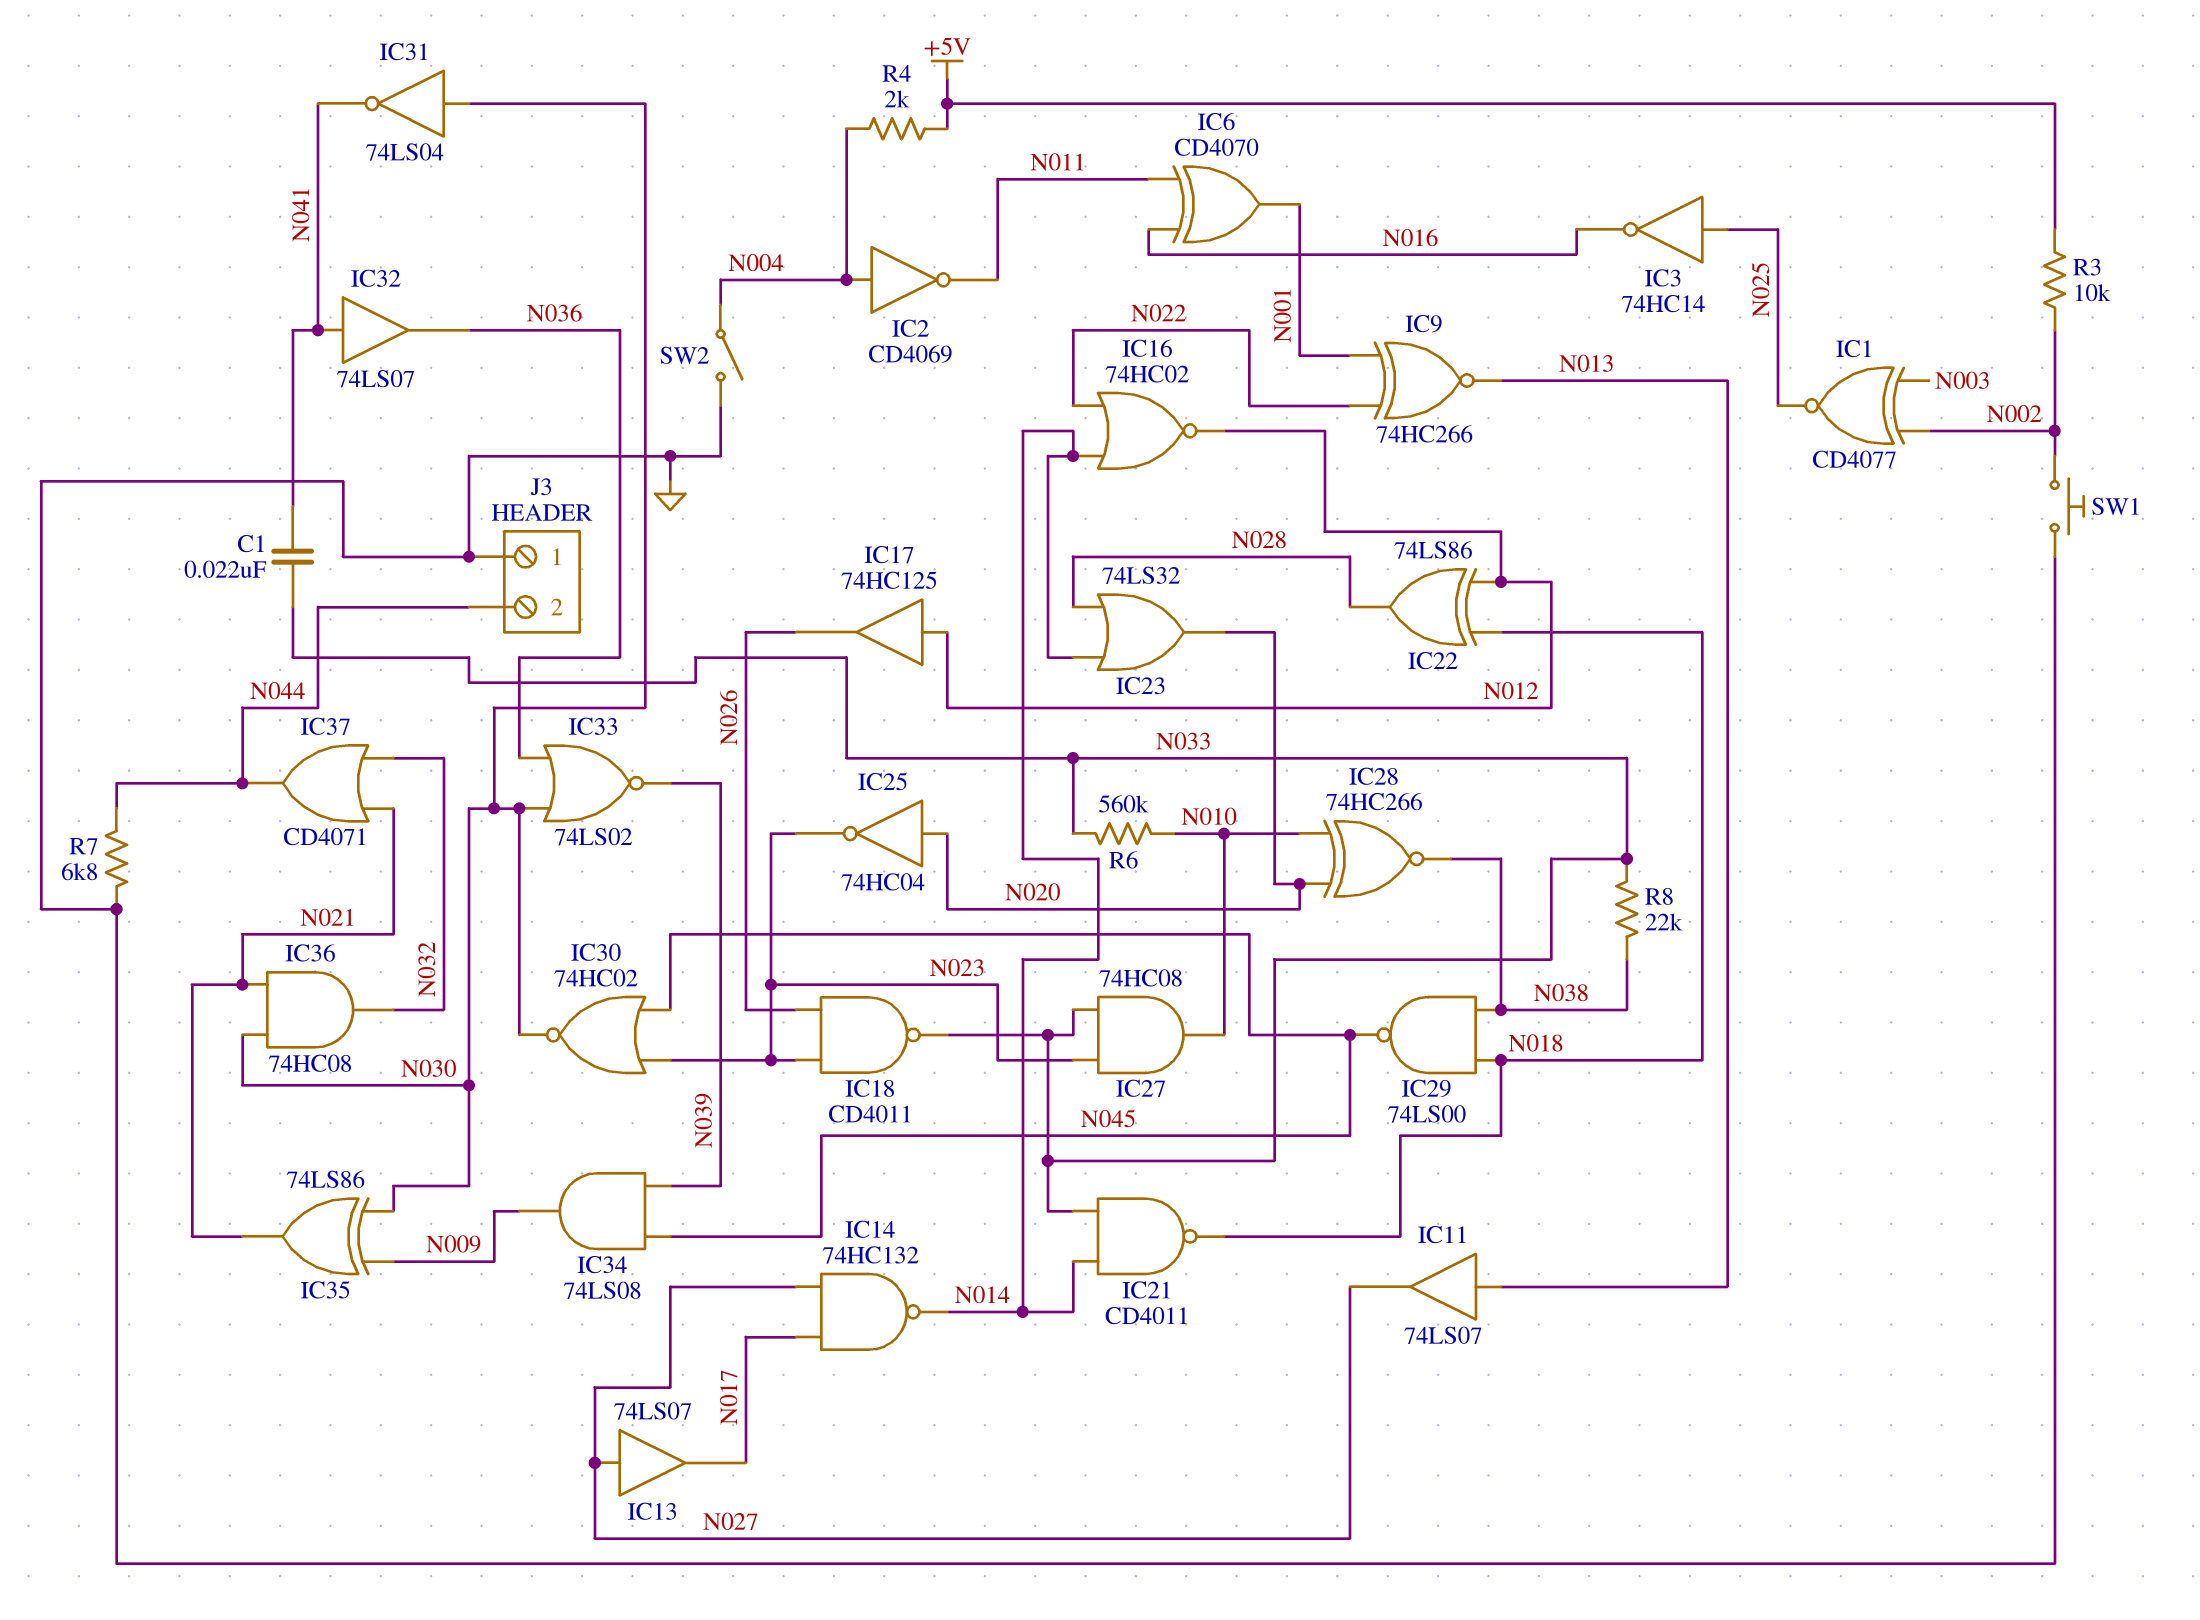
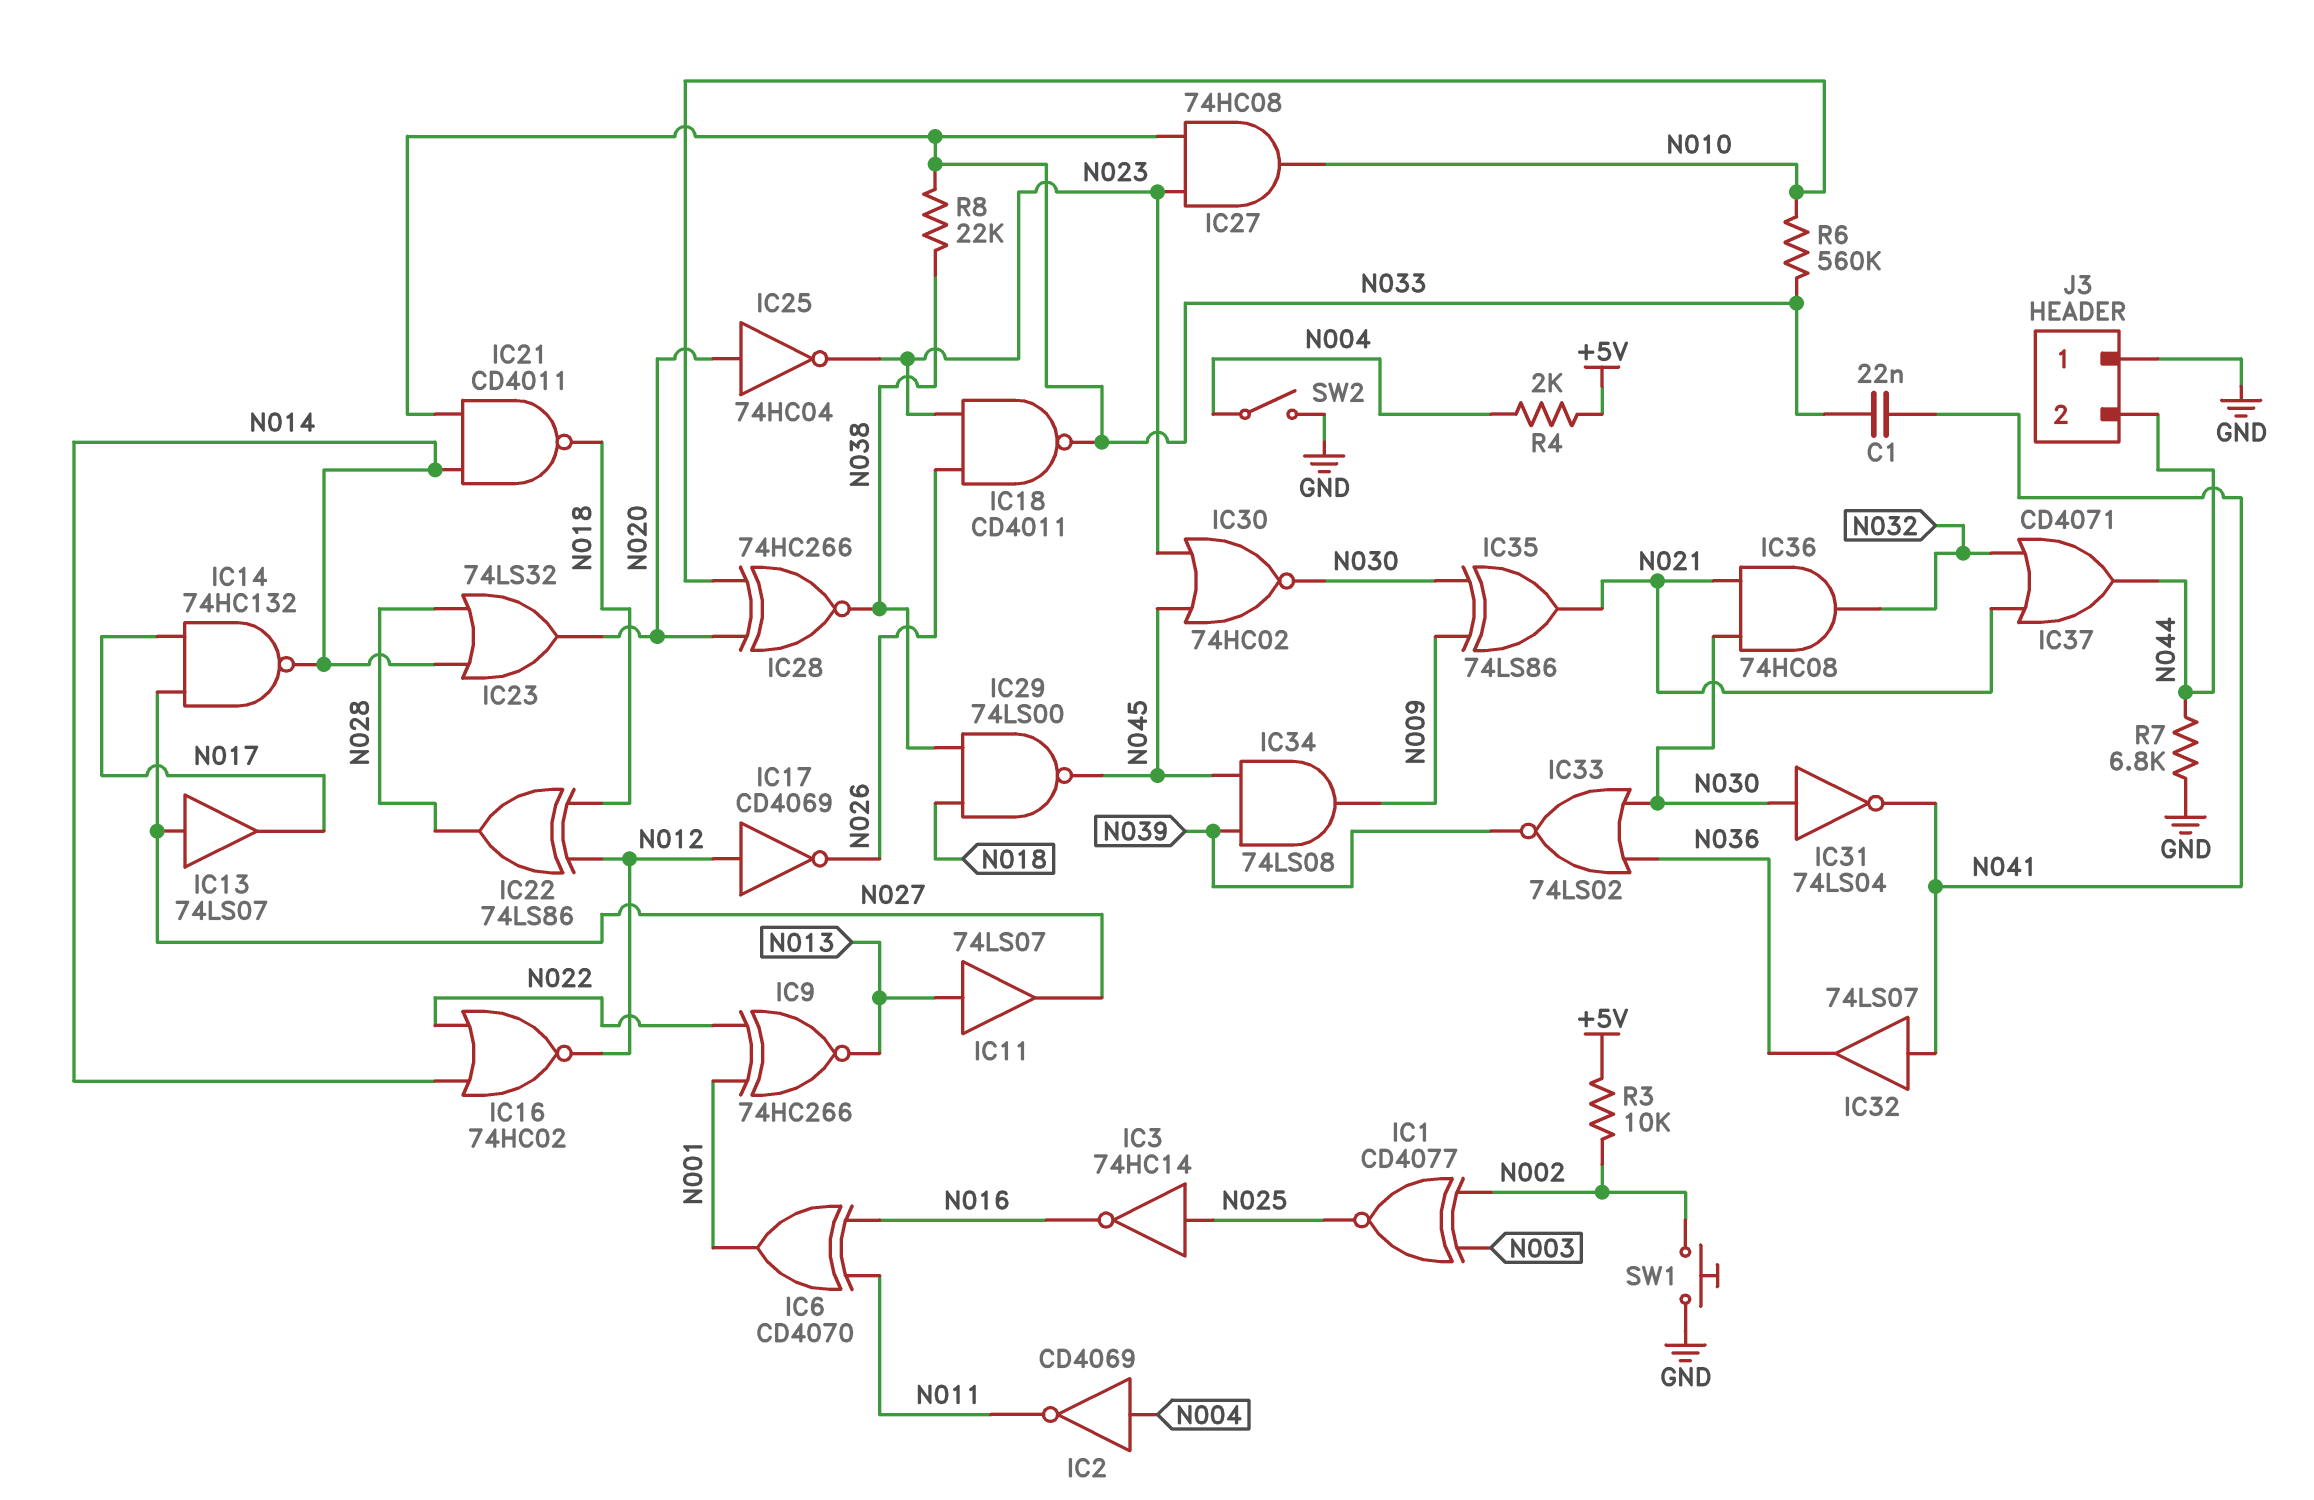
IC17: buffer 74HC125 (in N012, out N026) -> NOT CD4069 (in N012, out N026)

